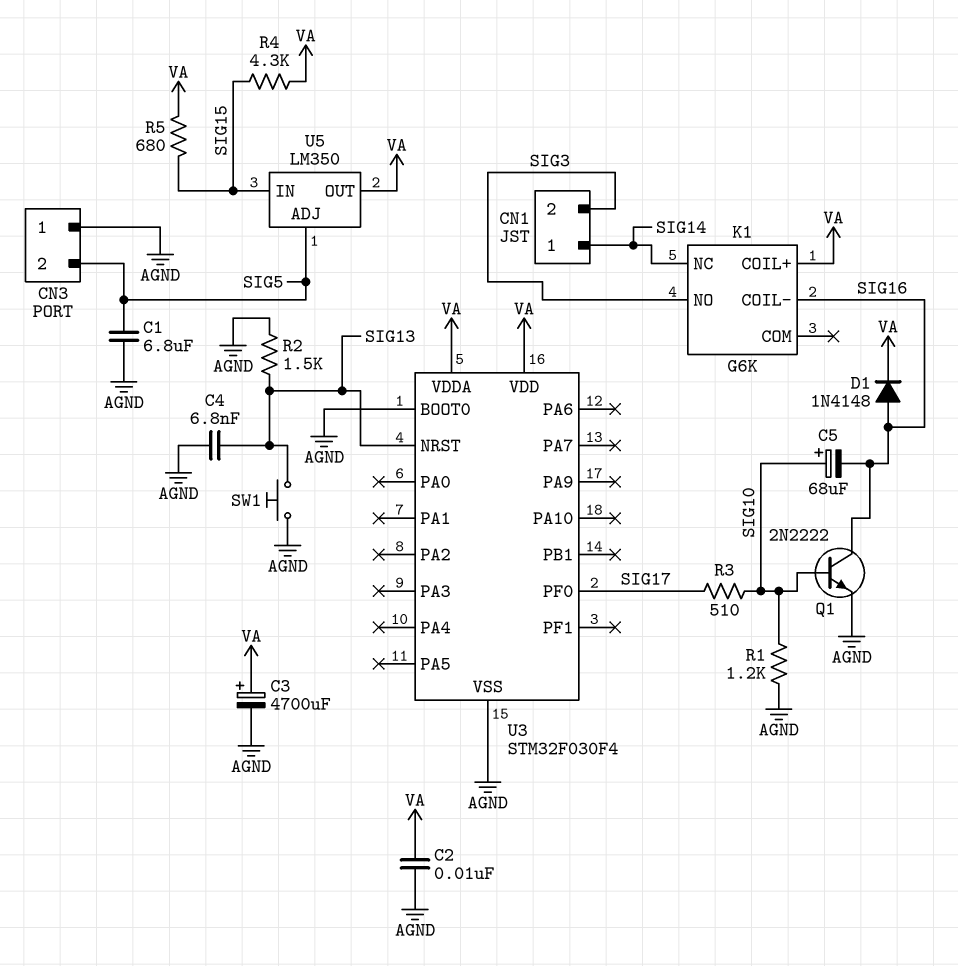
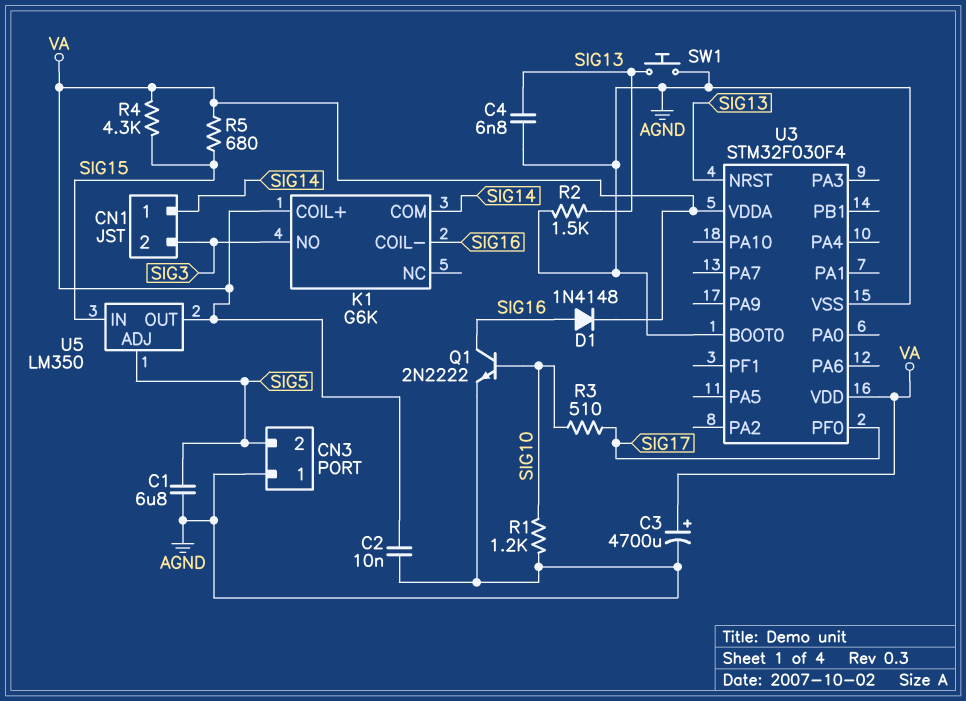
C5: 68uF (plus SIG10, minus SIG16) -> none
K1 pin COM: none -> SIG14
K1 pin NC: SIG14 -> none

